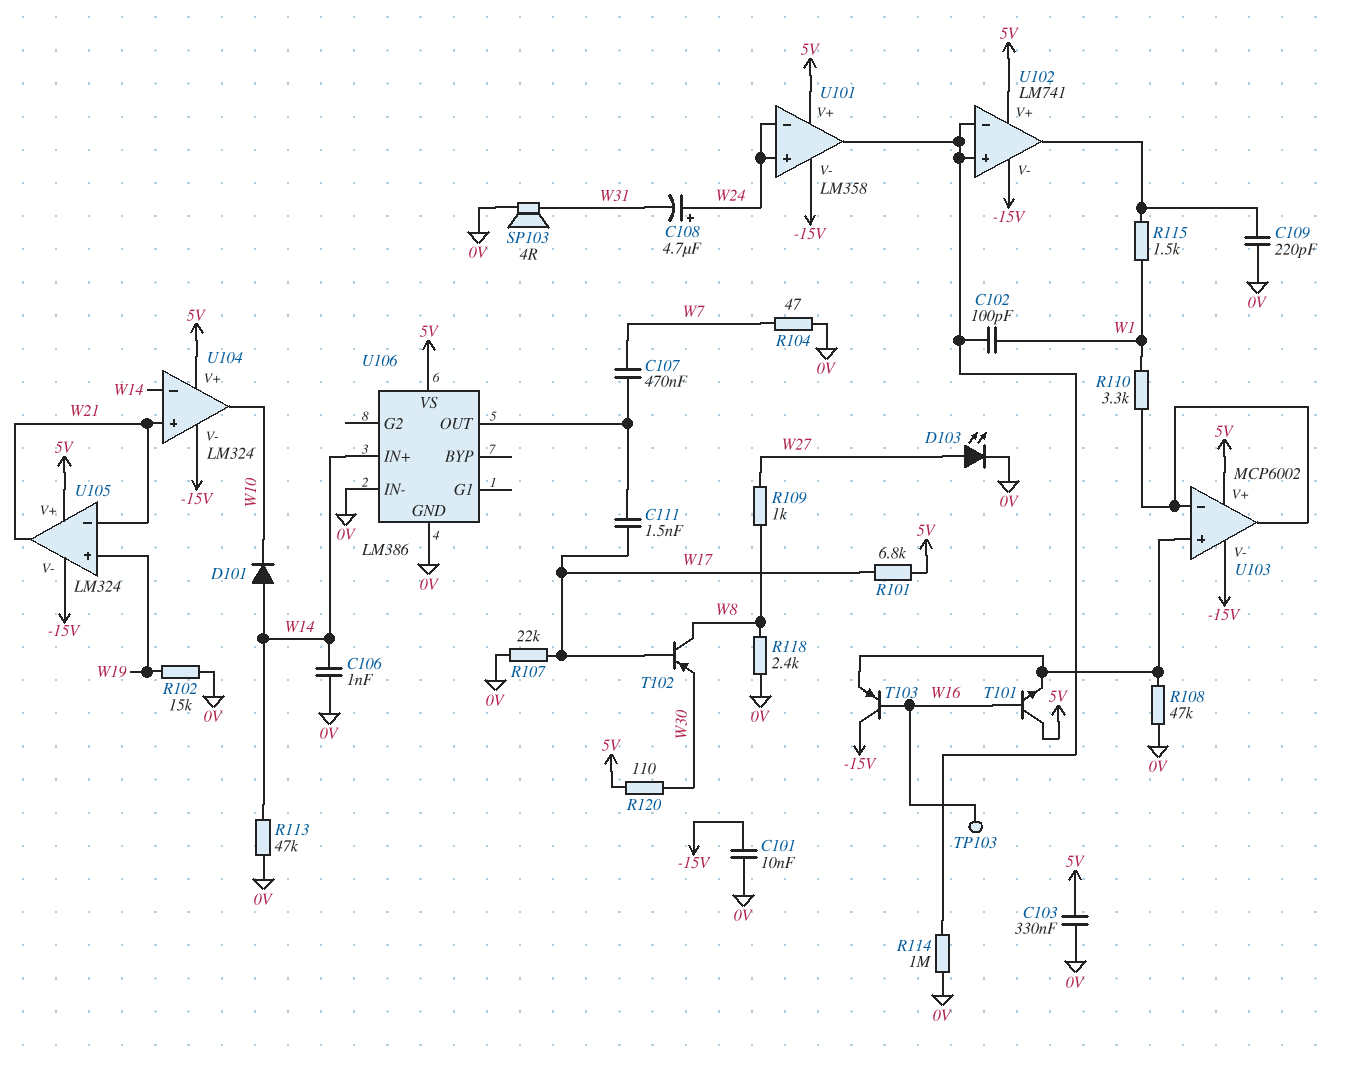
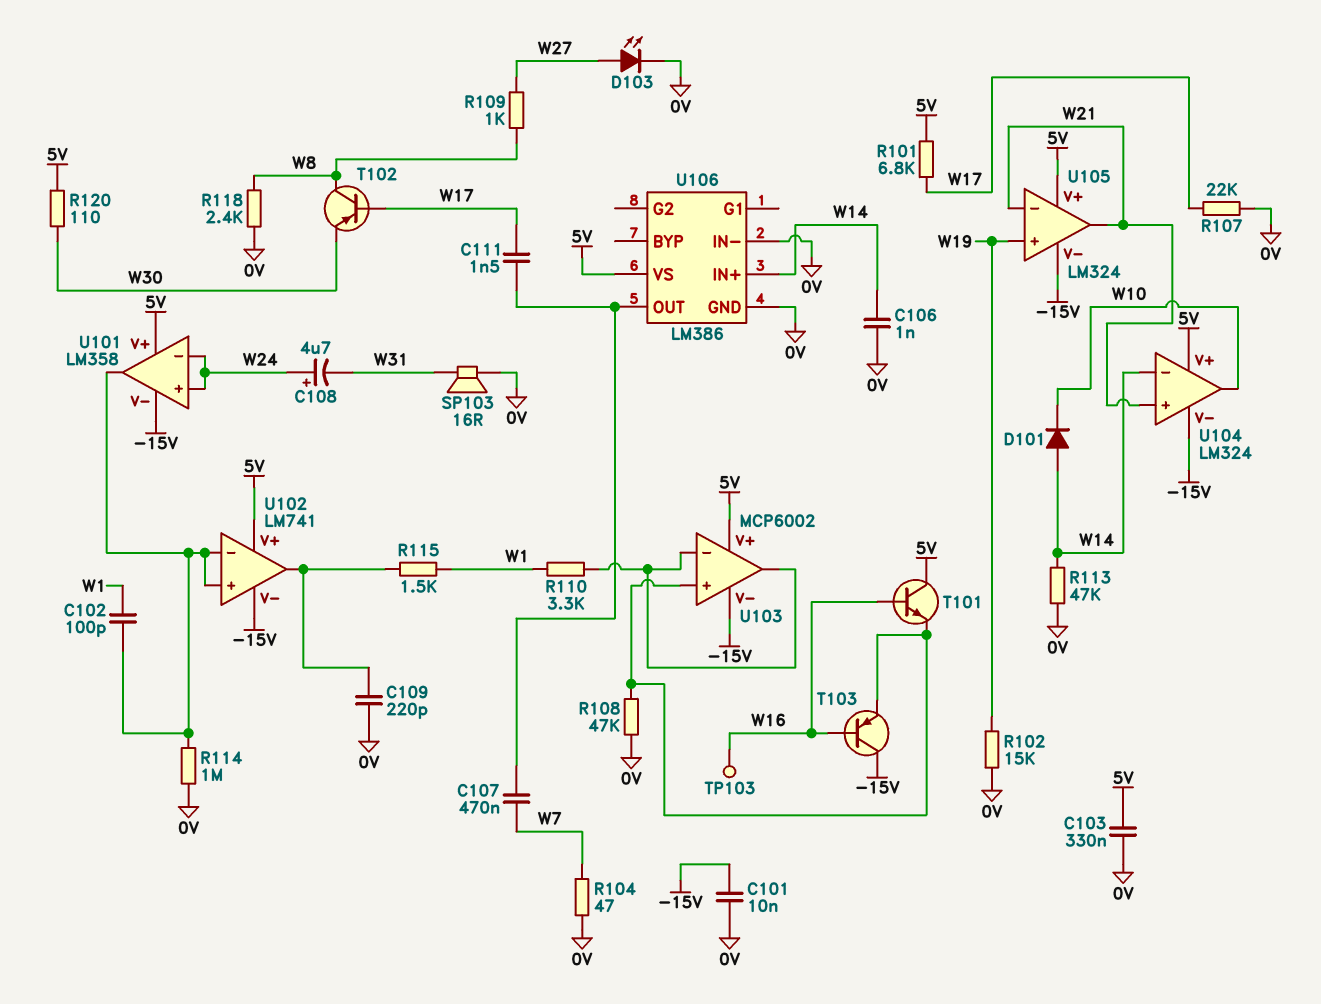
SP103: speaker 4R (0V, W31) -> speaker 16R (0V, W31)

